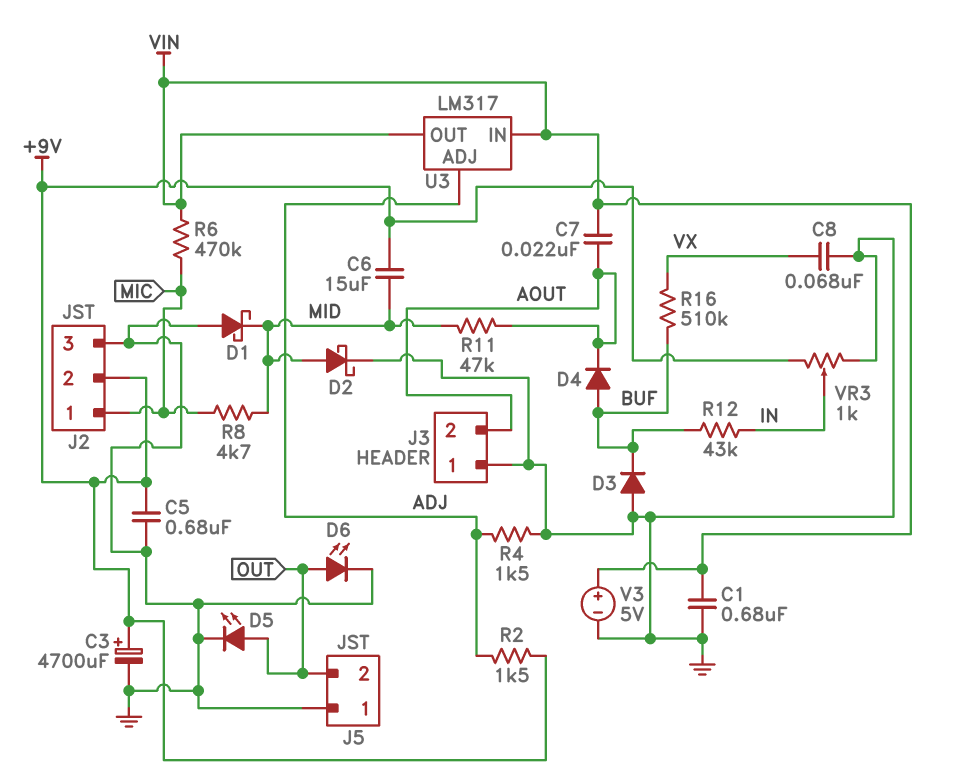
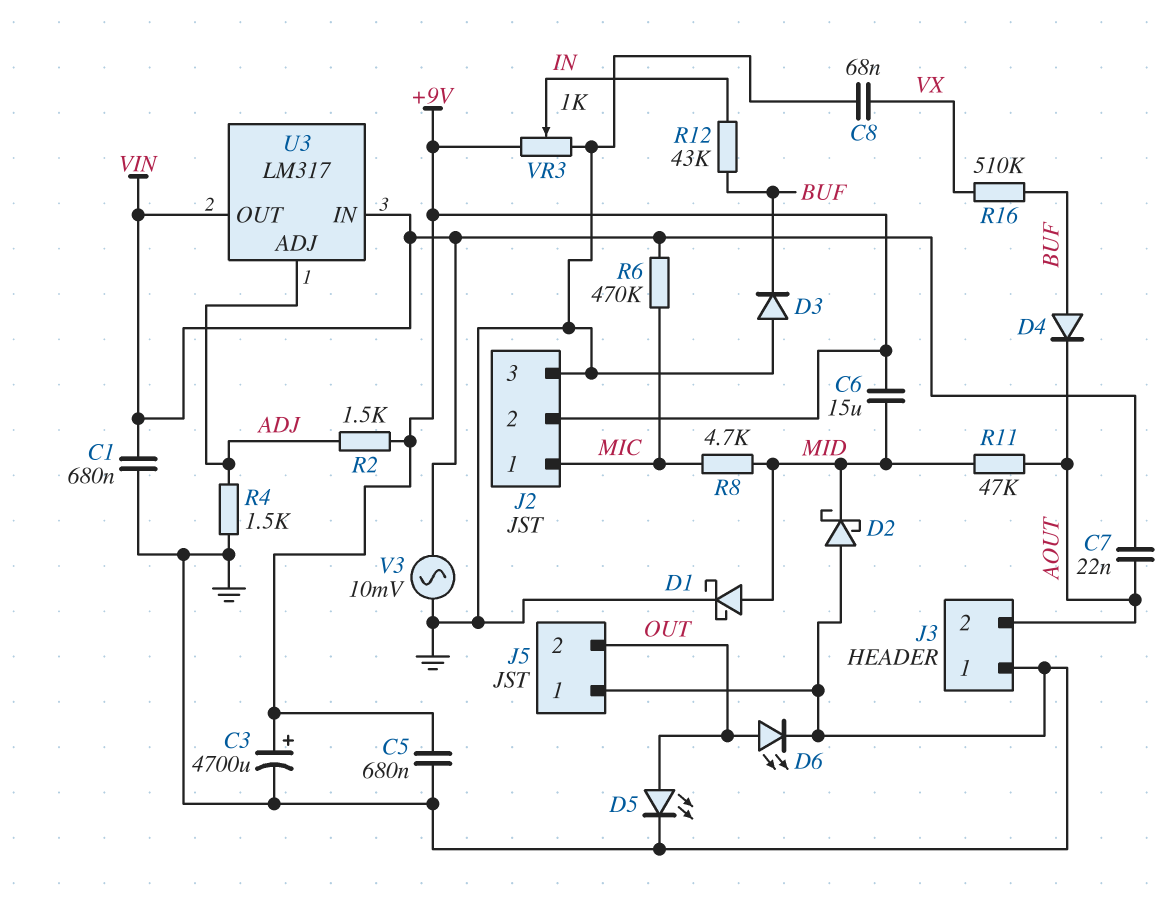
D1: schottky (A GND, K MID) -> schottky (A MID, K GND)
D2: schottky (A MID, K GND) -> schottky (A GND, K MID)
V3: 5V (plus VIN, minus GND) -> AC 10mV (GND, VIN)

